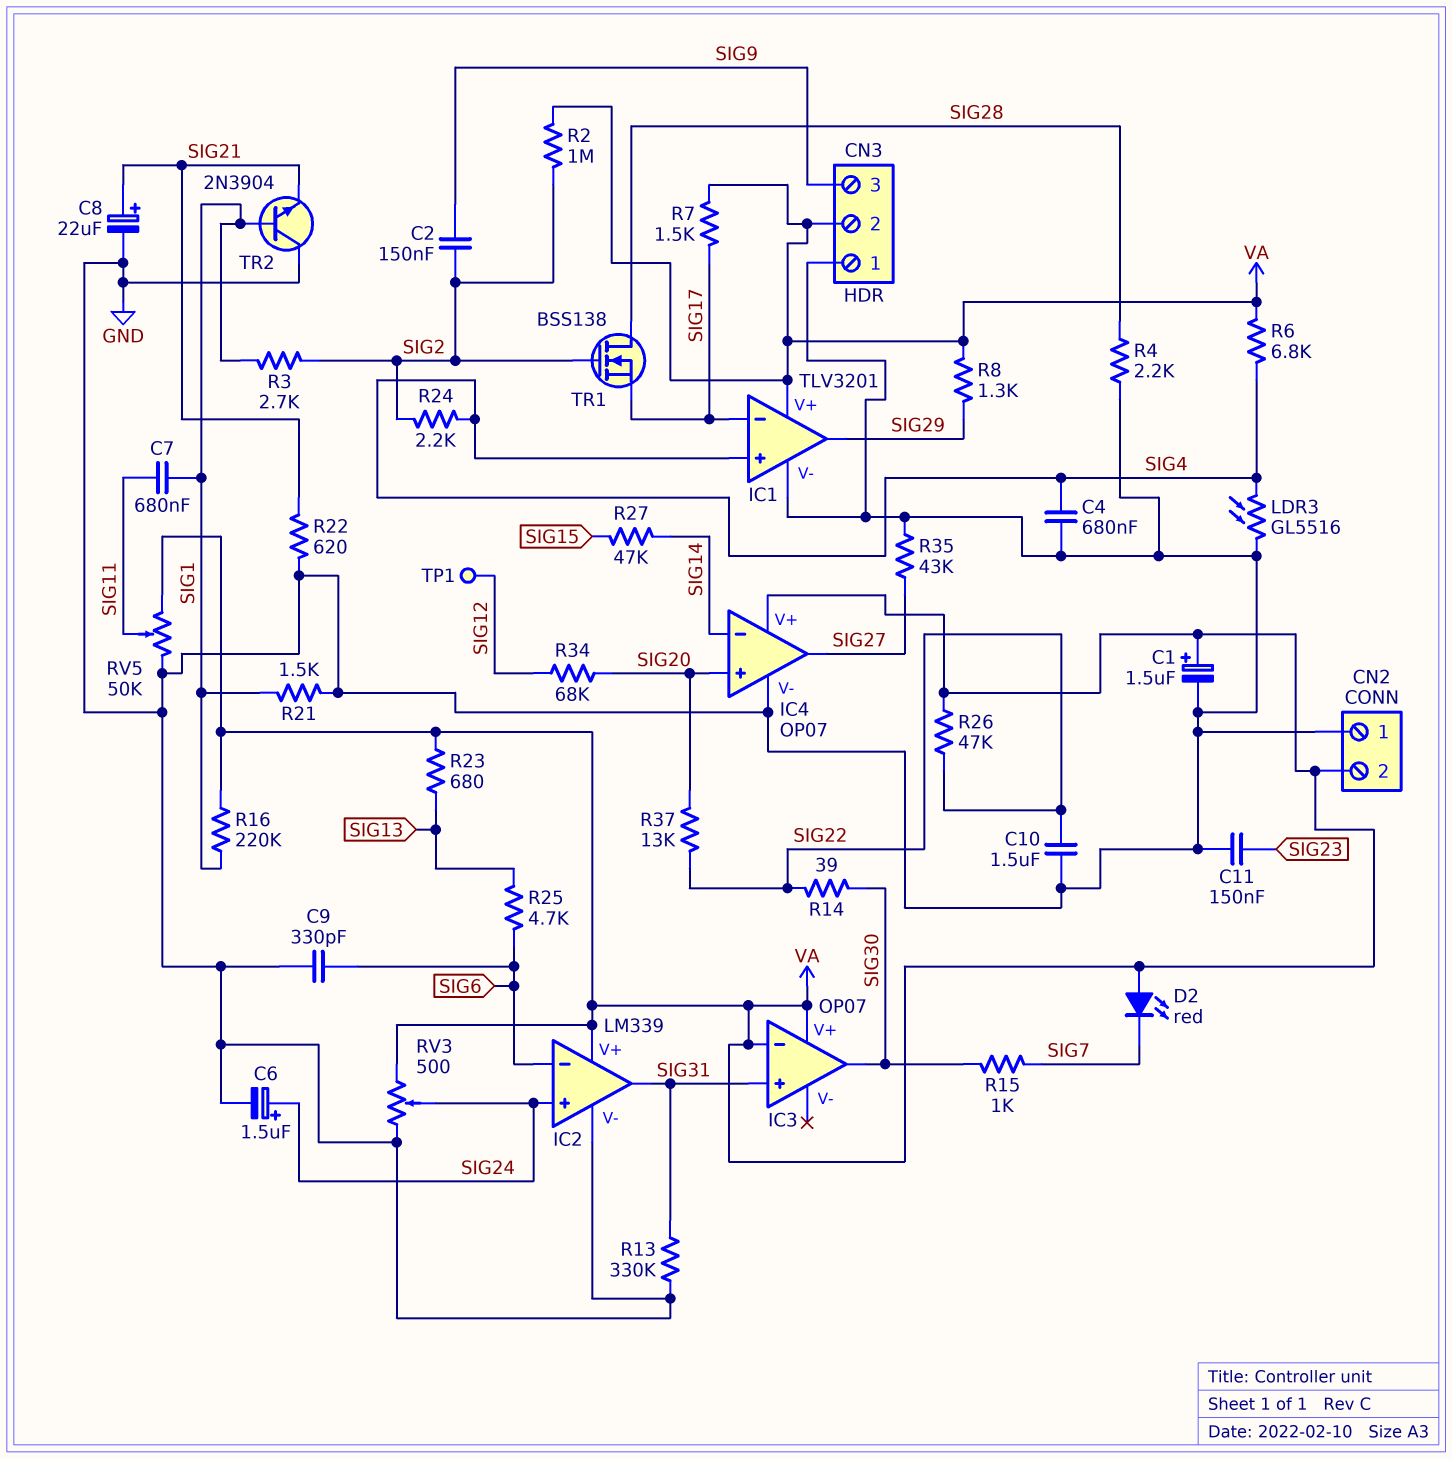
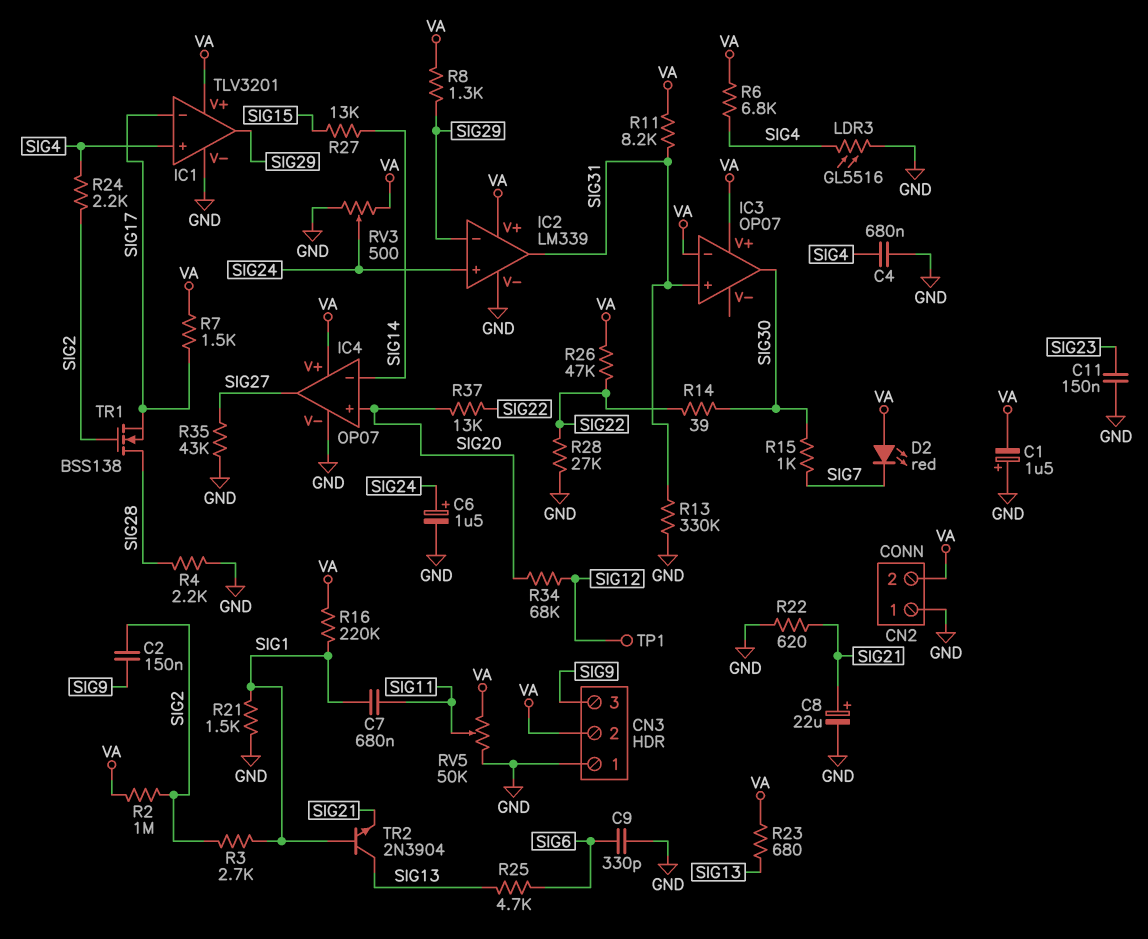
C1: 1.5uF (plus VA, minus GND) -> 1.5uF (plus GND, minus VA)
C10: 1.5uF (GND, SIG22) -> none
IC2 pin in-: SIG6 -> SIG29
R11: none -> 8.2k (SIG31, VA)
R27: 47k (SIG14, SIG15) -> 13k (SIG14, SIG15)
R28: none -> 27k (GND, SIG22)
TR2: NPN 2N3904 (B SIG1, C GND, E SIG21) -> NPN 2N3904 (B SIG1, C SIG13, E SIG21)

